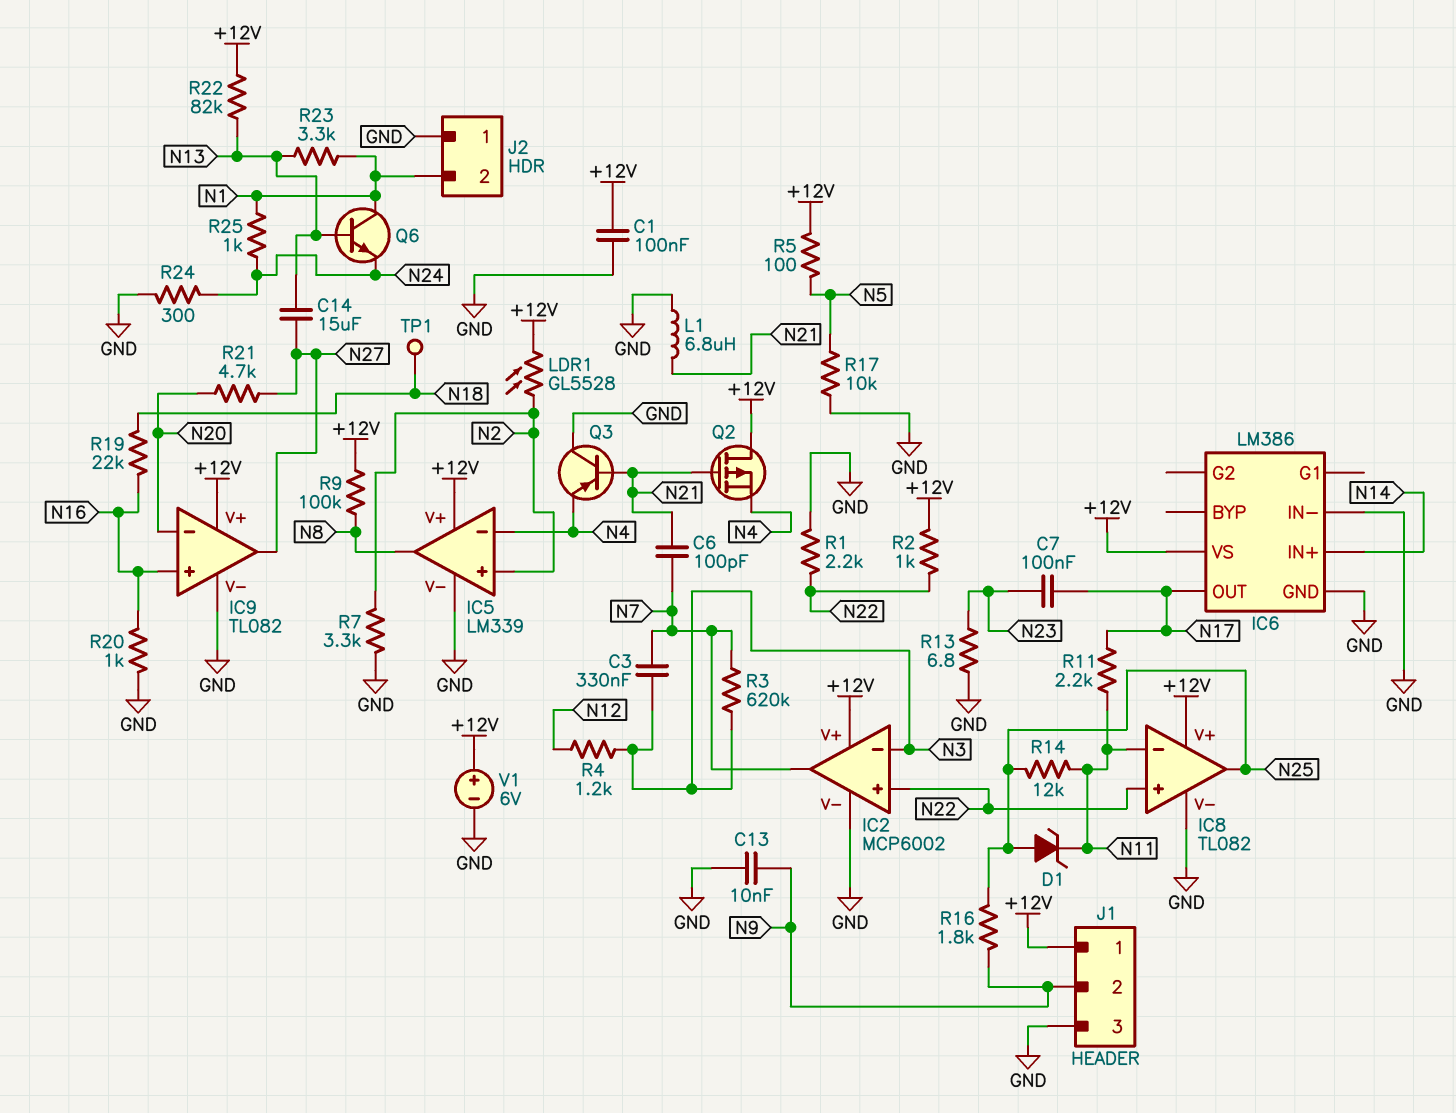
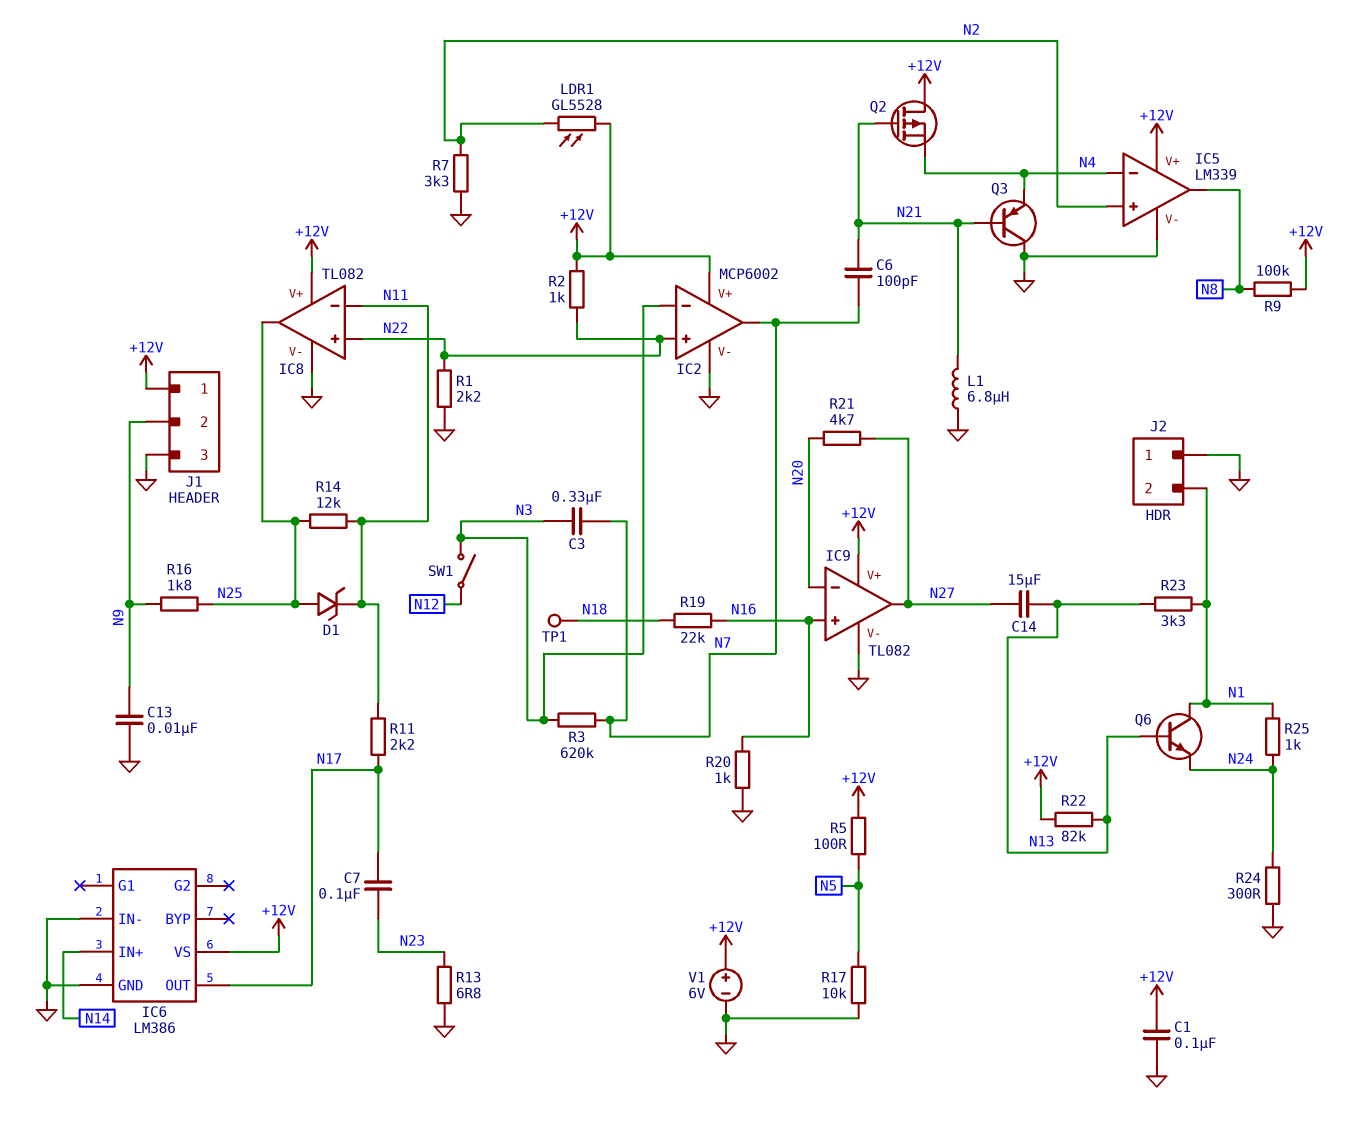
R4: 1.2k (N3, N12) -> none
SW1: none -> switch (N3, N12)

